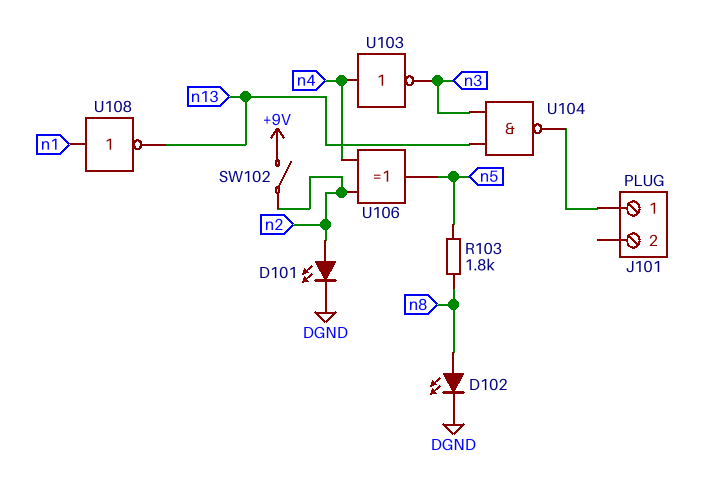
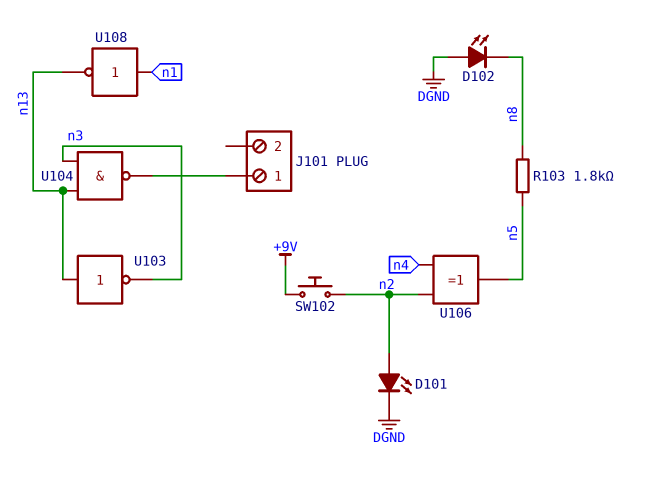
D102: LED (A n8, K DGND) -> LED (A DGND, K n8)
SW102: switch (+9V, n2) -> button (+9V, n2)
U103: NOT (in n4, out n3) -> NOT (in n13, out n3)

